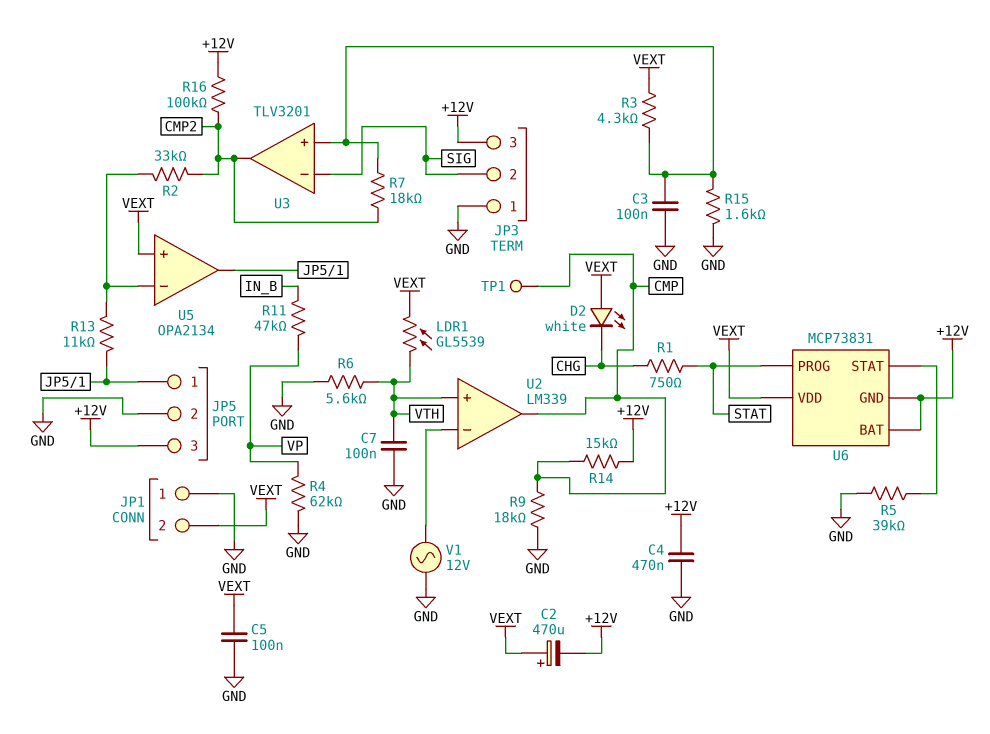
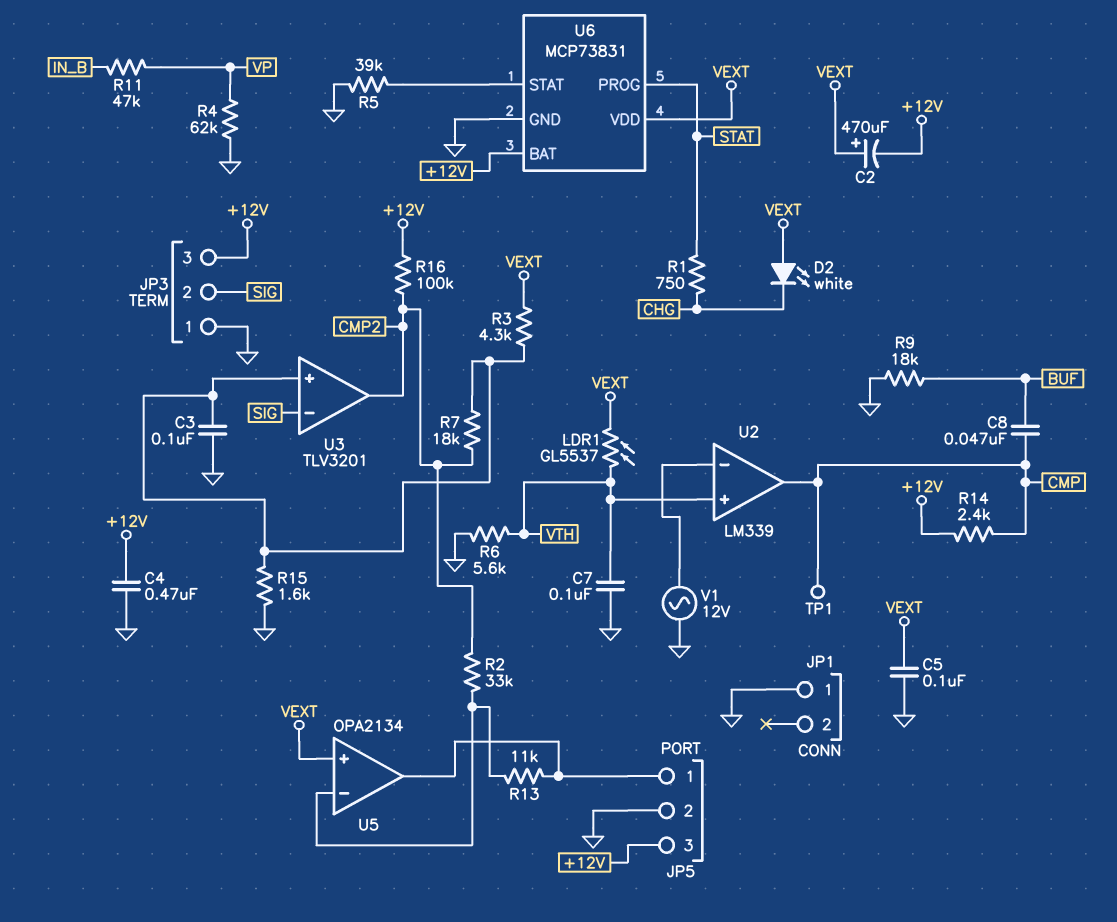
C8: none -> 47nF (BUF, CMP)
JP1 pin 2: VEXT -> none
LDR1: GL5539 (VEXT, VTH) -> GL5537 (VEXT, VTH)
R9: 18k (CMP, GND) -> 18k (BUF, GND)
R14: 15k (+12V, CMP) -> 2.4k (+12V, CMP)
U6 pin GND: +12V -> GND

